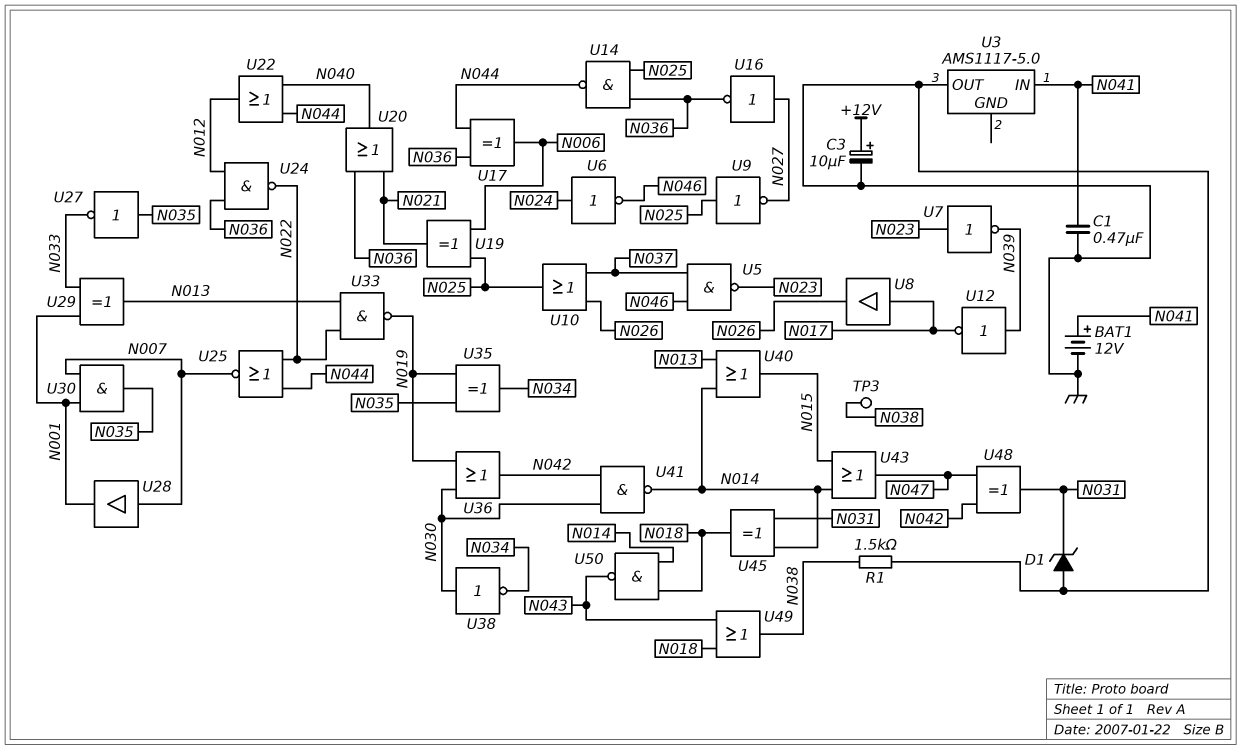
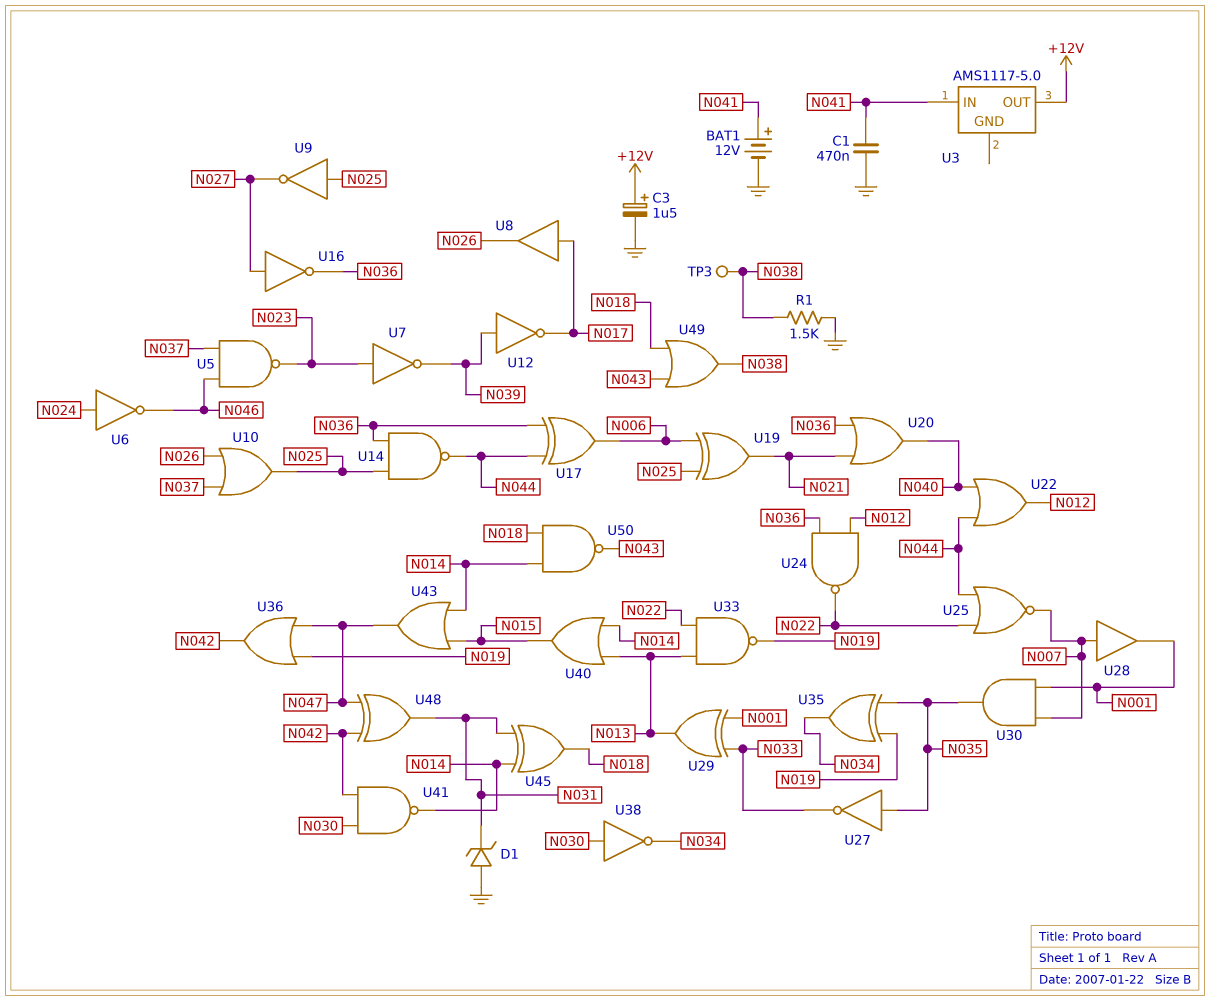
C3: 10uF (plus +12V, minus GND) -> 1.5uF (plus +12V, minus GND)
U3 pin OUT: GND -> +12V
U36: OR (in N019, in N030, out N042) -> OR (in N019, in N047, out N042)

